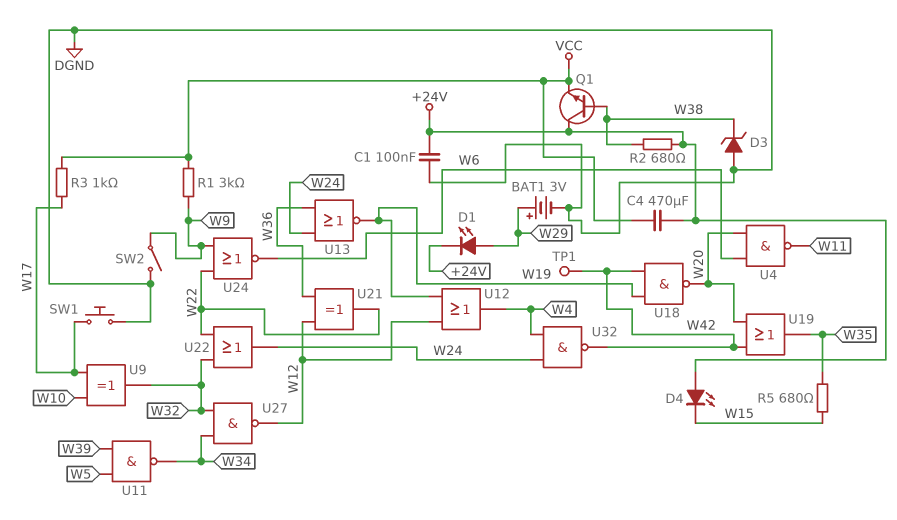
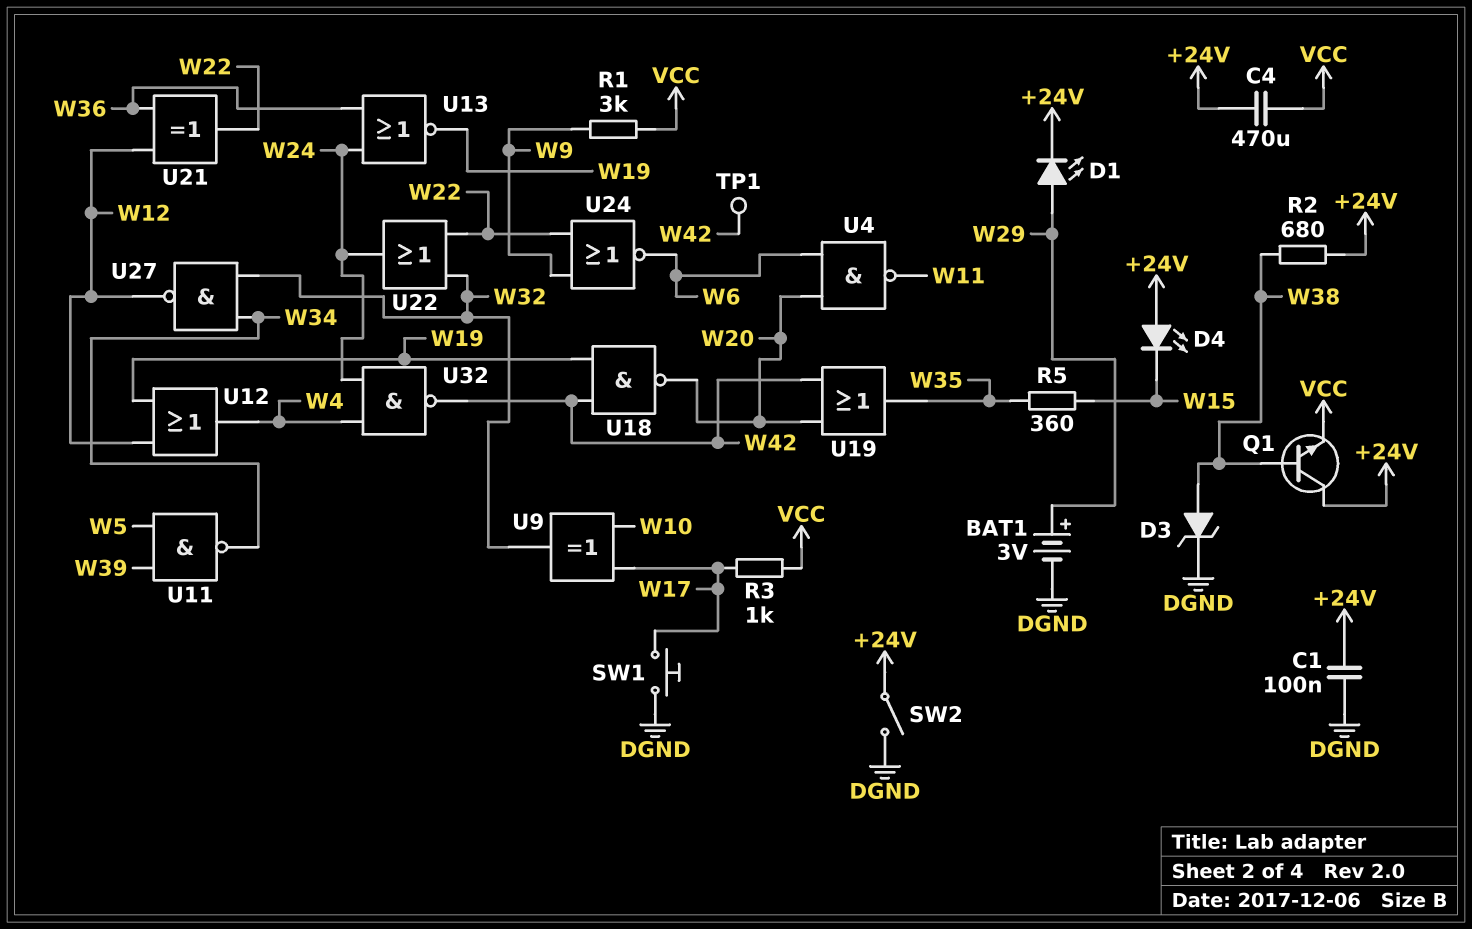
D3: zener (A DGND, K W38) -> zener (A W38, K DGND)
R5: 680 (W15, W35) -> 360 (W15, W35)
SW2: switch (DGND, W9) -> switch (+24V, DGND)

